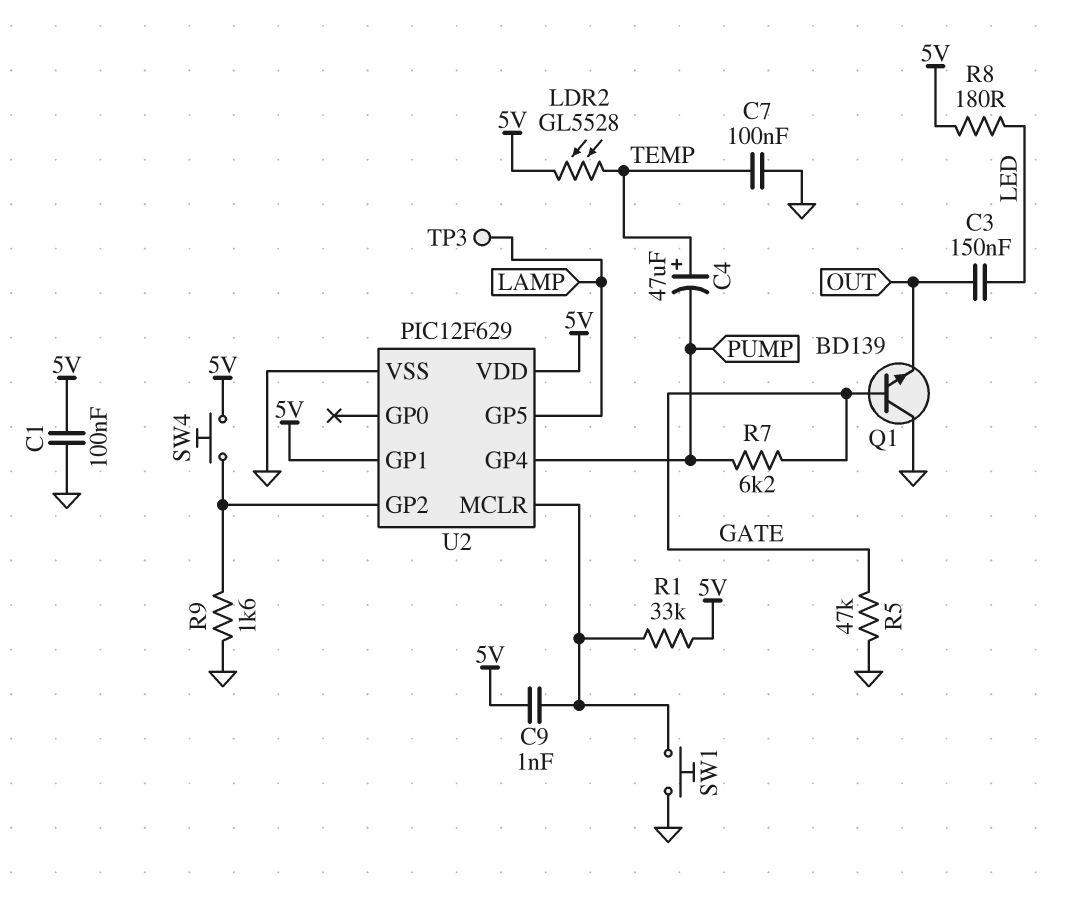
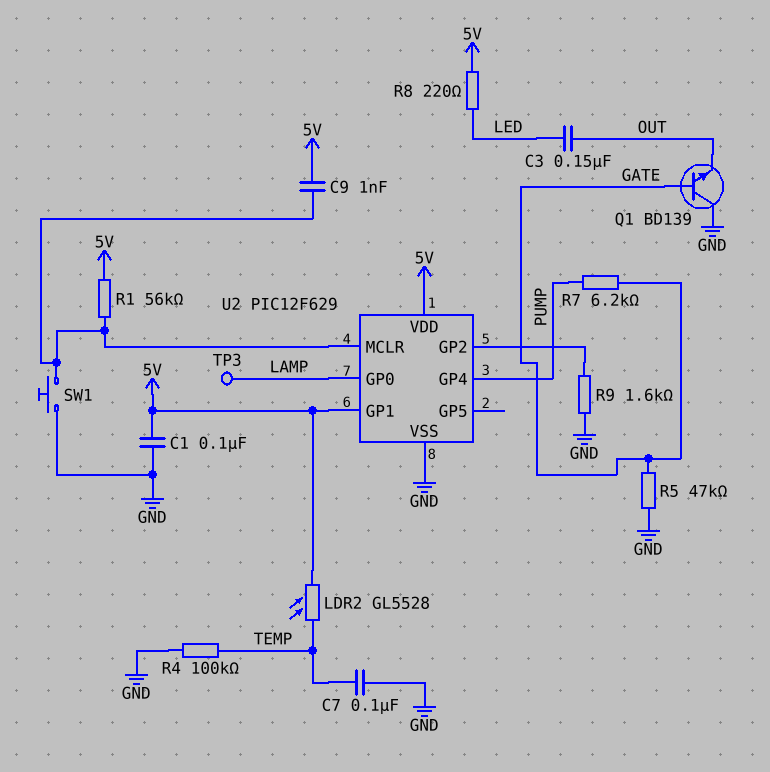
C4: 47uF (plus TEMP, minus PUMP) -> none
R1: 33k (5V, U2/MCLR) -> 56k (5V, U2/MCLR)
R4: none -> 100k (GND, TEMP)
R8: 180 (5V, LED) -> 220 (5V, LED)
SW4: button (5V, U2/GP2) -> none
U2 pin GP0: none -> LAMP
U2 pin GP5: LAMP -> none

